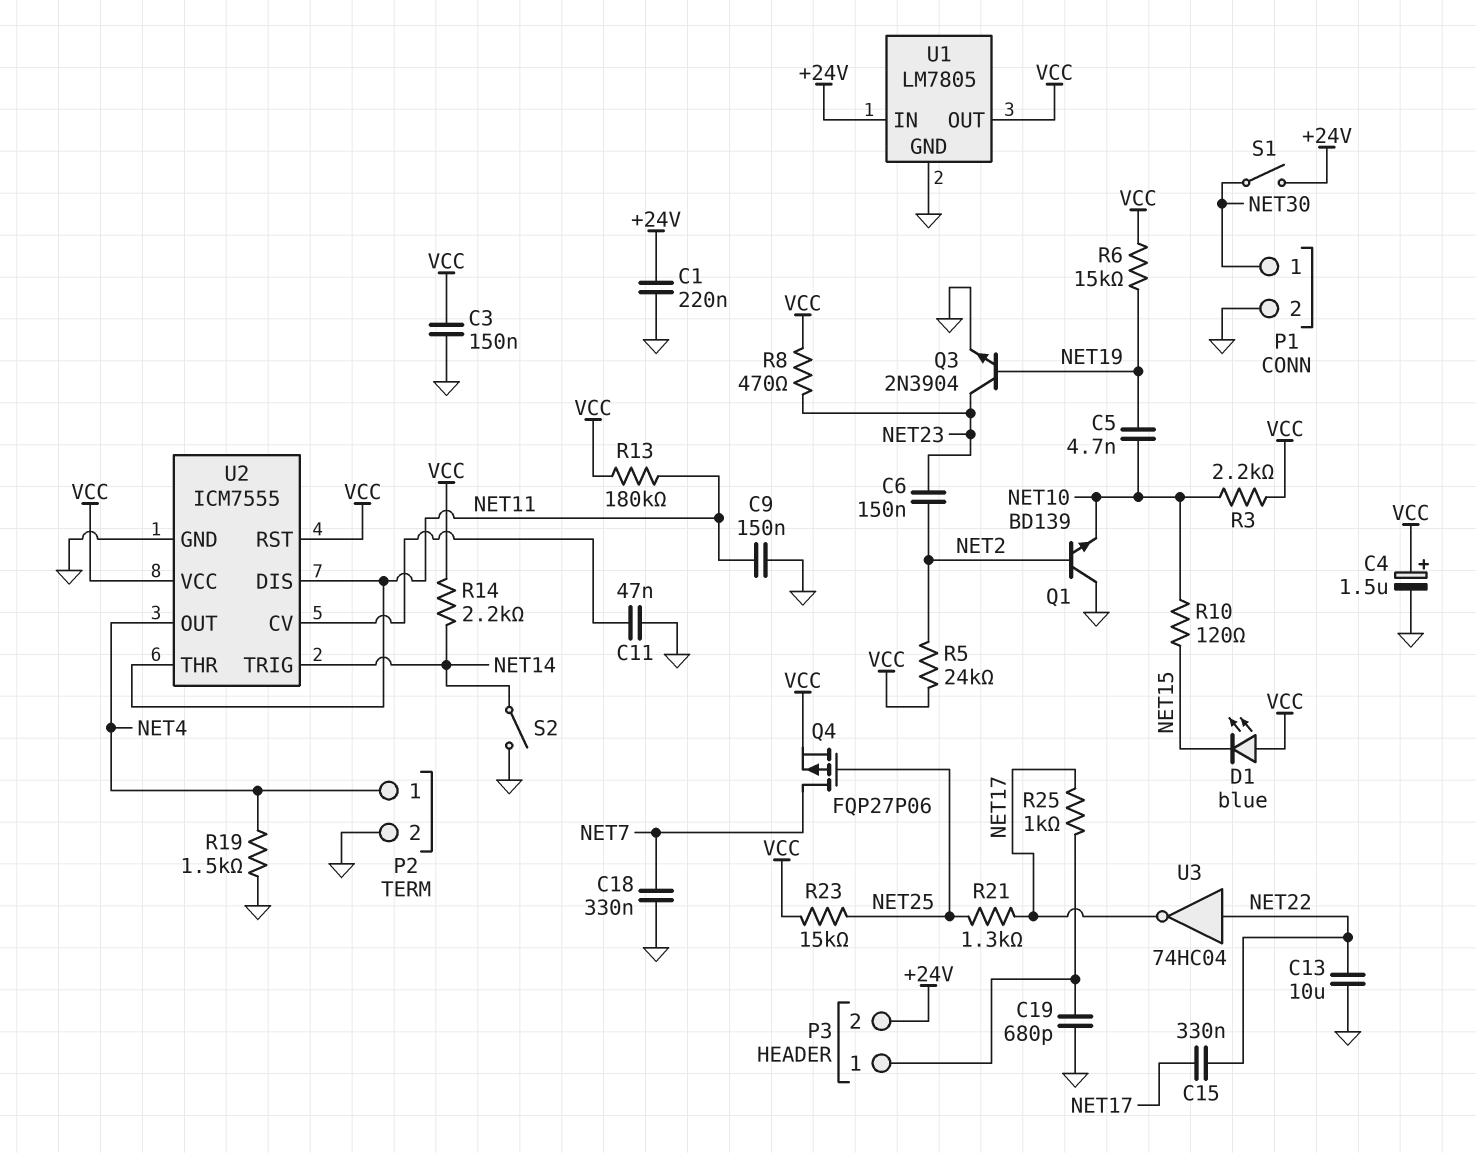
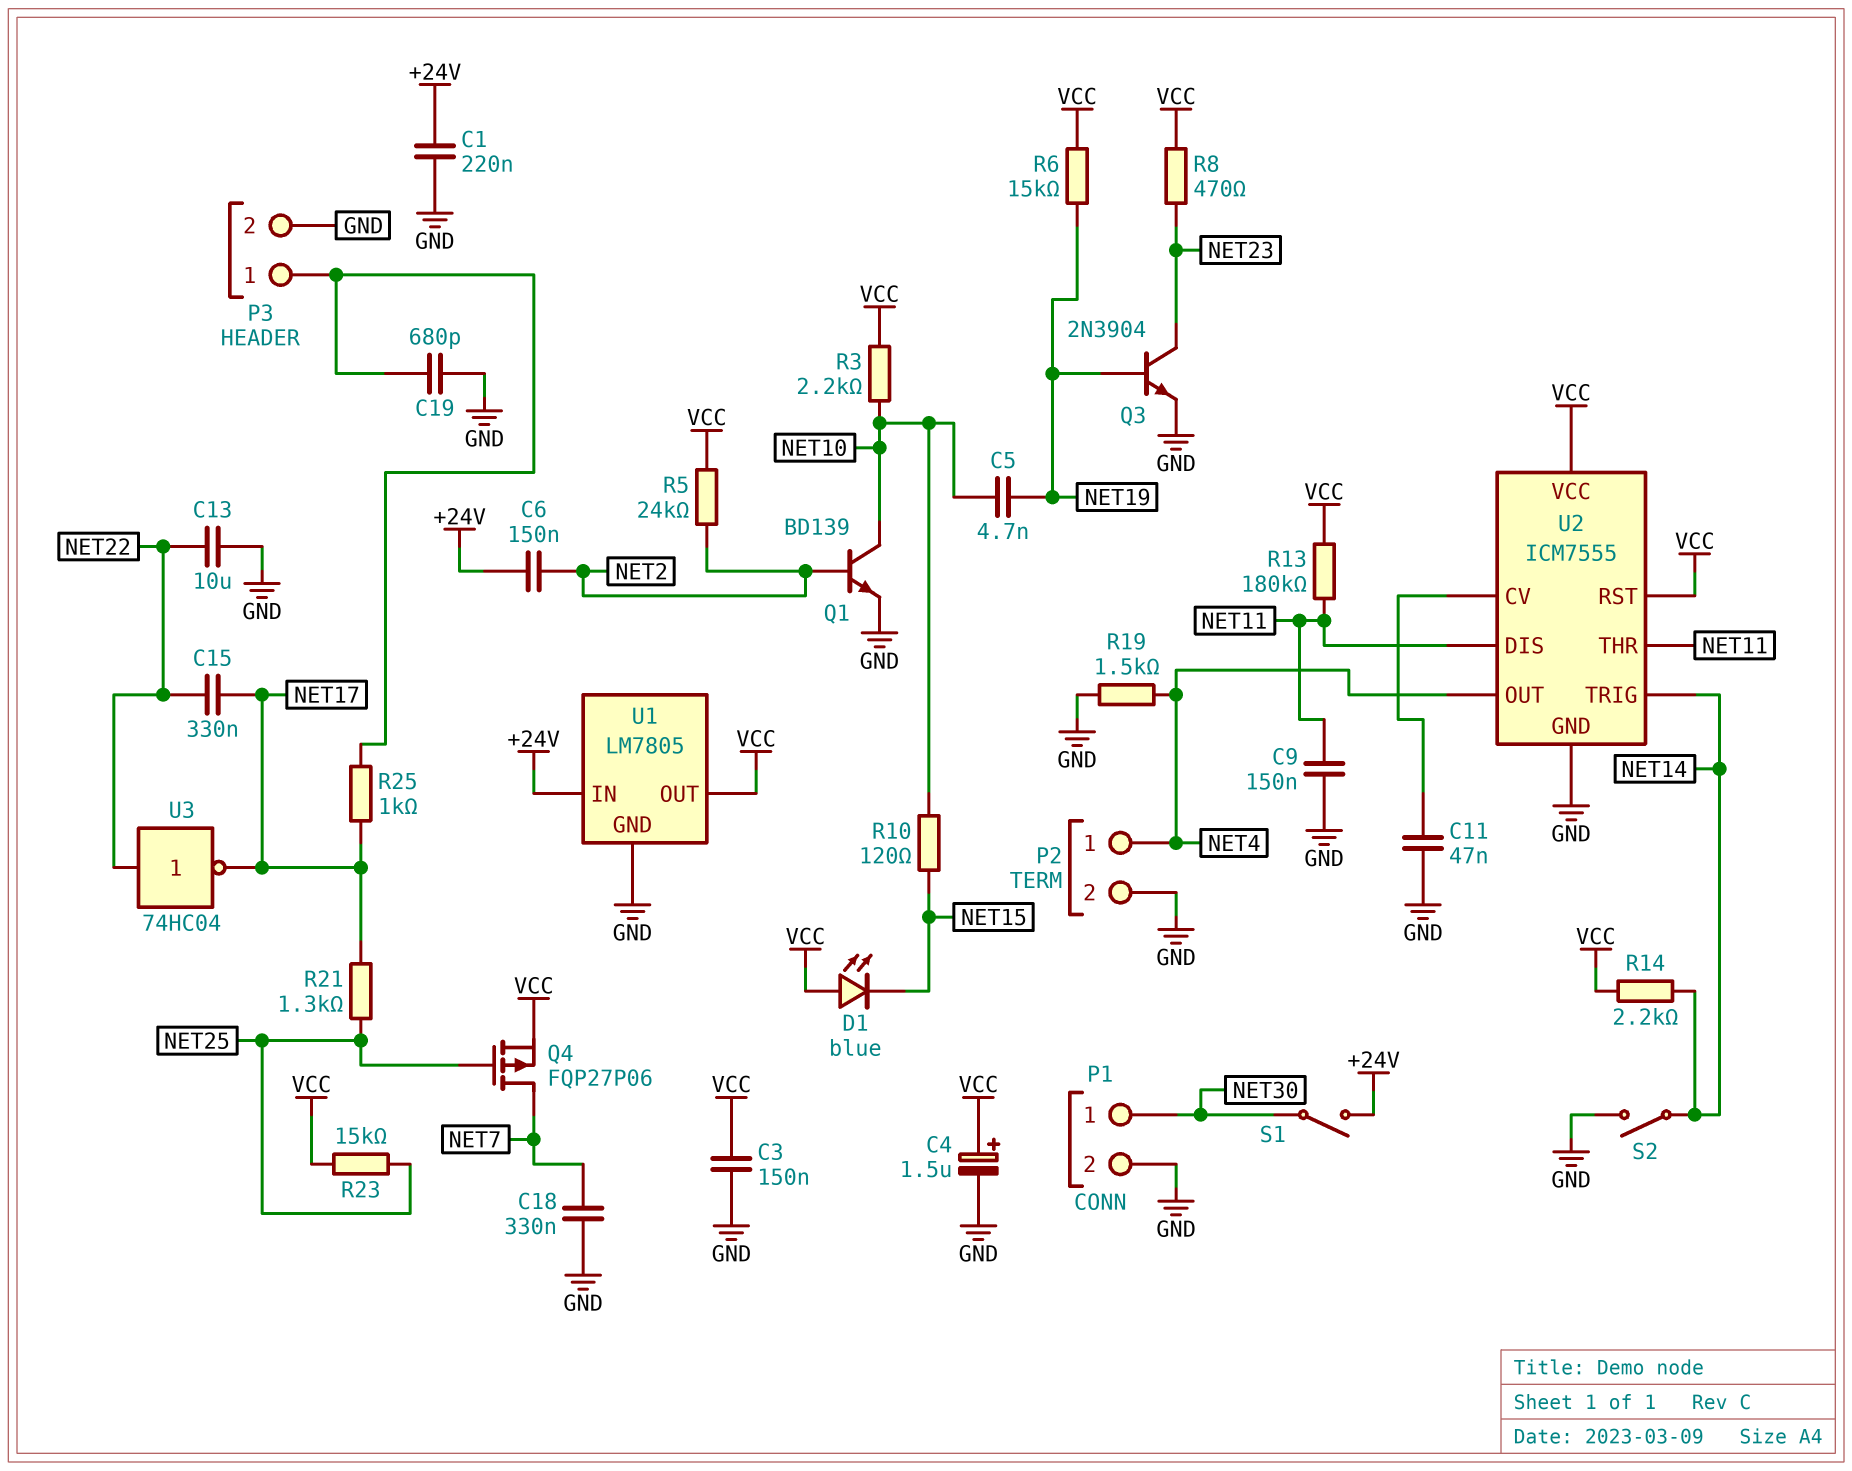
C6: 150nF (NET2, NET23) -> 150nF (+24V, NET2)
P3 pin 2: +24V -> GND
Q1: NPN BD139 (B NET2, C GND, E NET10) -> NPN BD139 (B NET2, C NET10, E GND)

